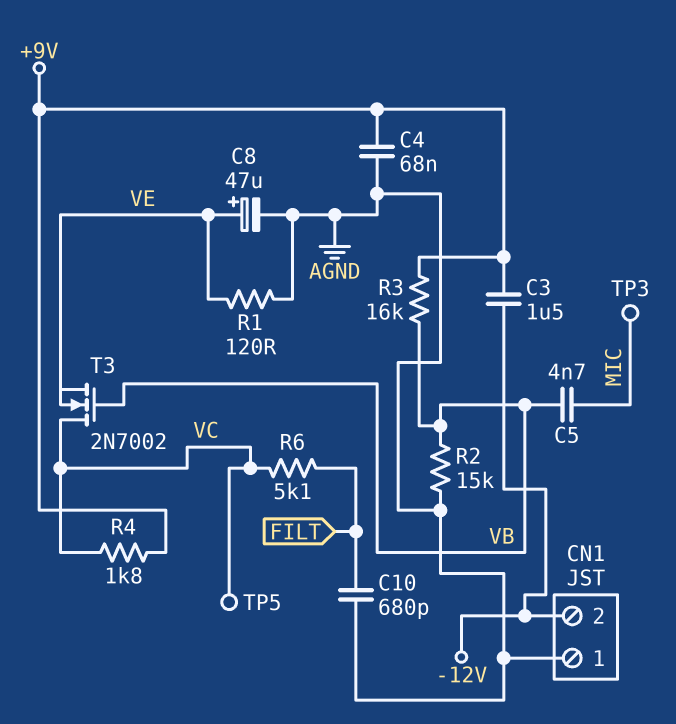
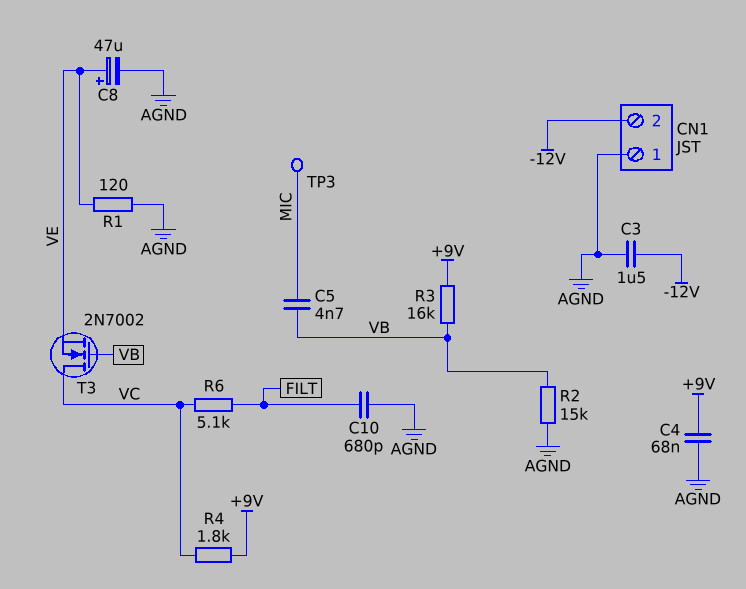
C3: 1.5uF (+9V, -12V) -> 1.5uF (-12V, AGND)
TP5: test point (VC) -> none

